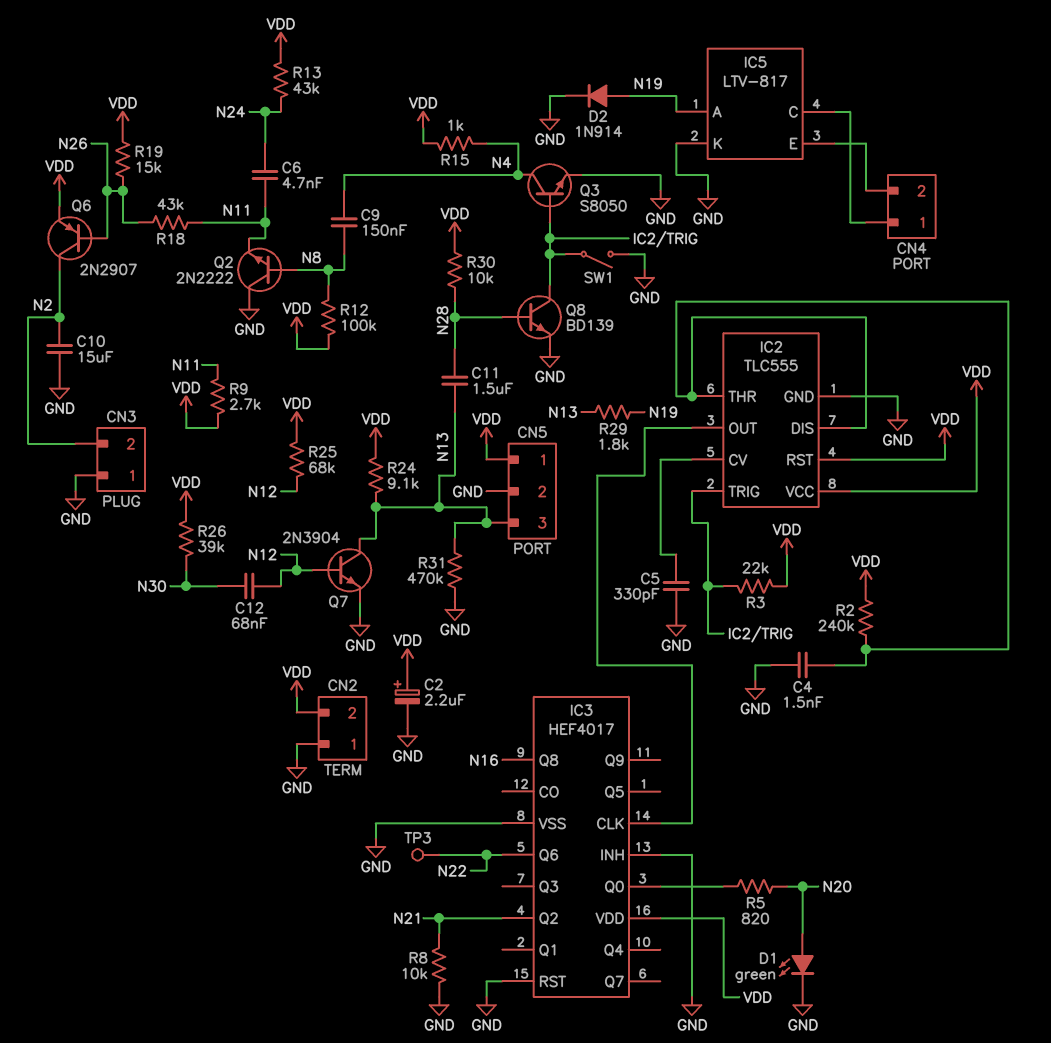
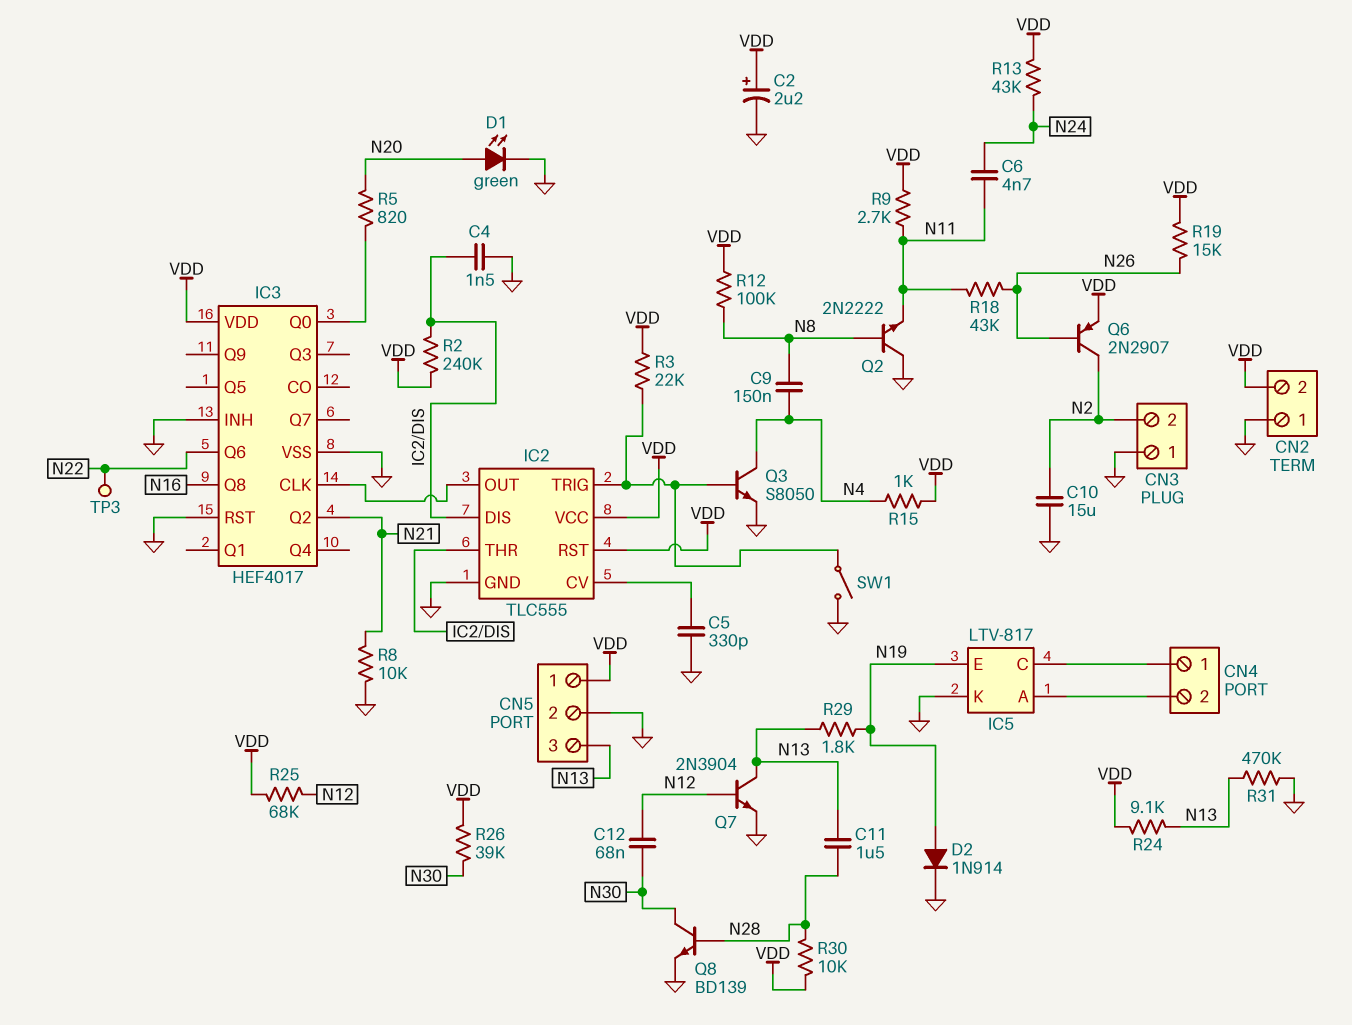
IC5 pin A: N19 -> CN4/2
IC5 pin E: CN4/2 -> N19
Q8: NPN BD139 (B N28, C IC2/TRIG, E GND) -> NPN BD139 (B N28, C N30, E GND)

